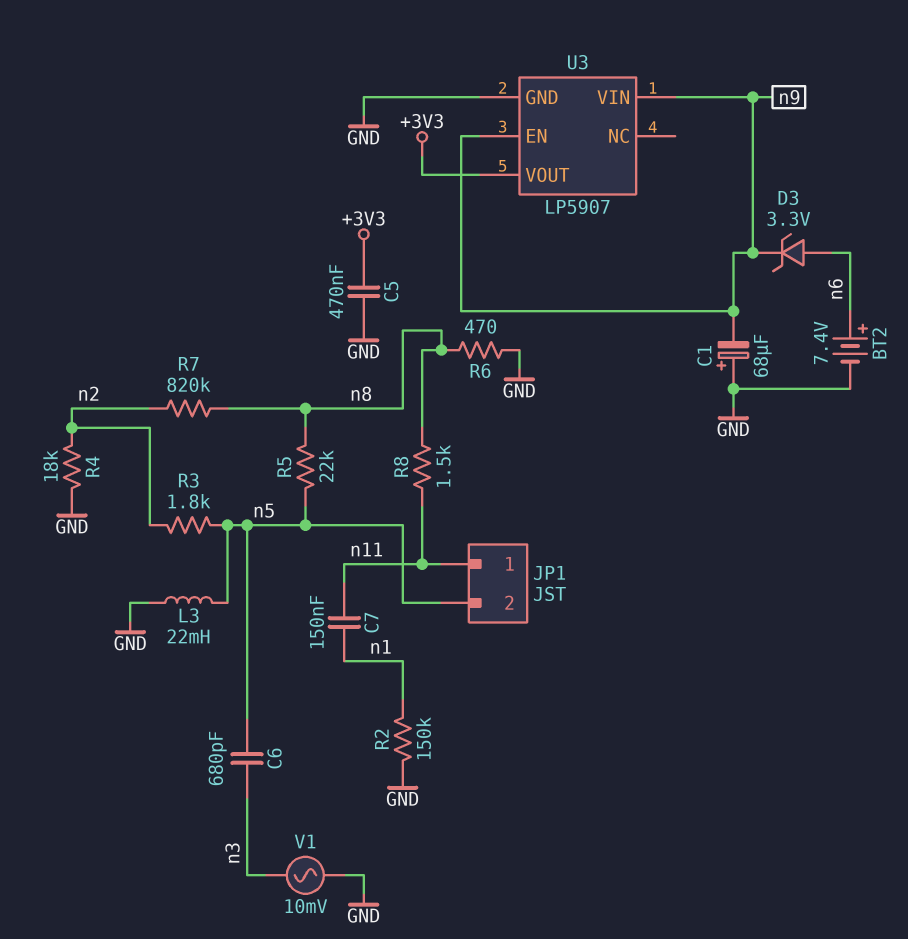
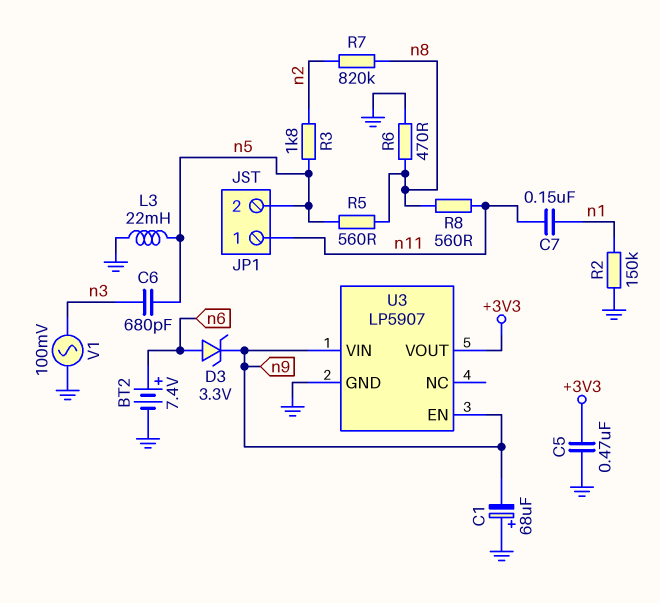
R4: 18k (GND, n2) -> none
R5: 22k (n5, n8) -> 560 (n5, n8)
R8: 1.5k (n8, n11) -> 560 (n8, n11)
V1: AC 10mV (GND, n3) -> AC 100mV (GND, n3)

